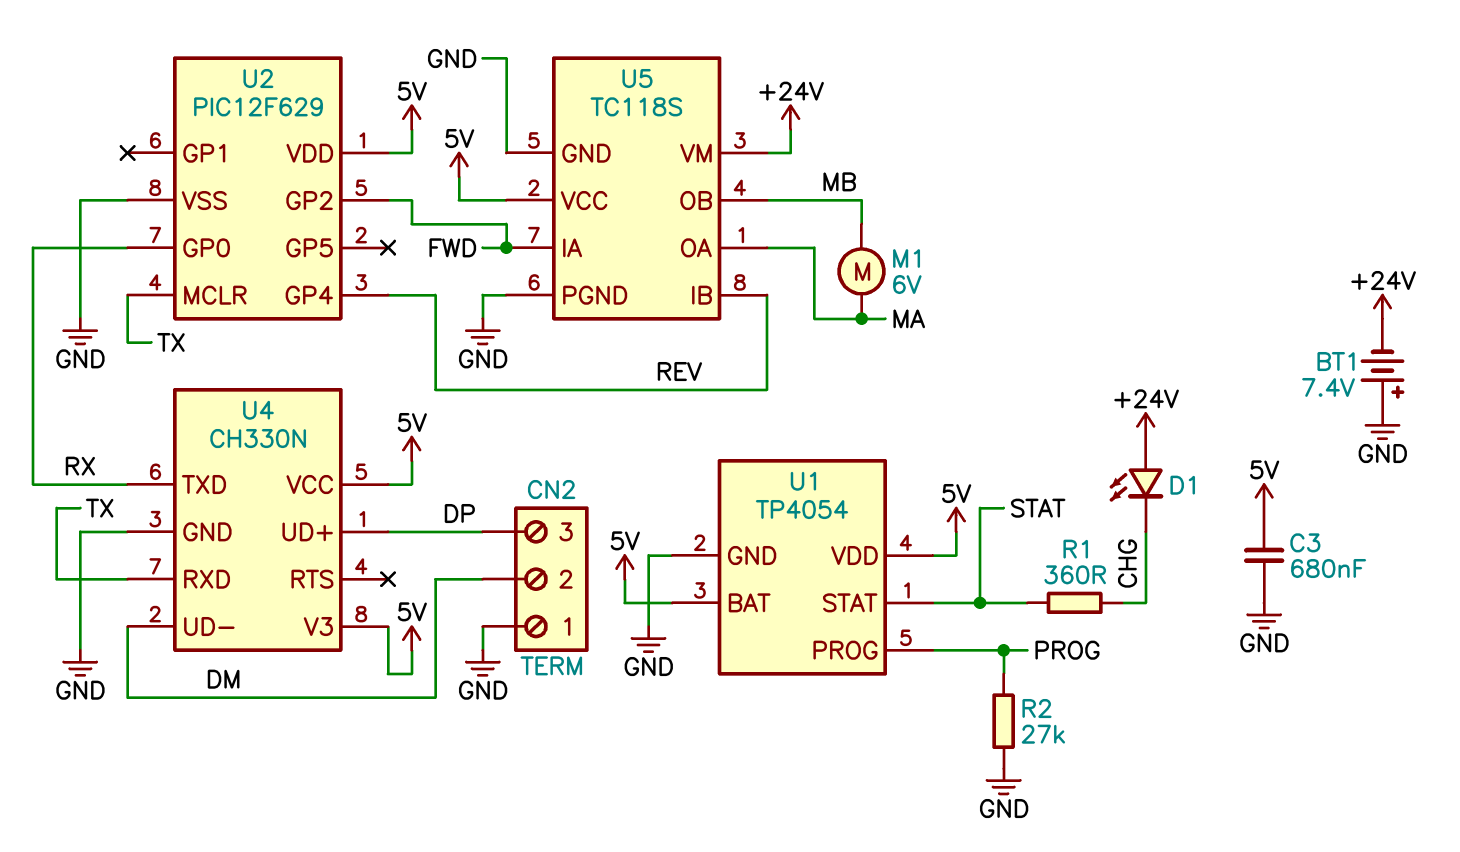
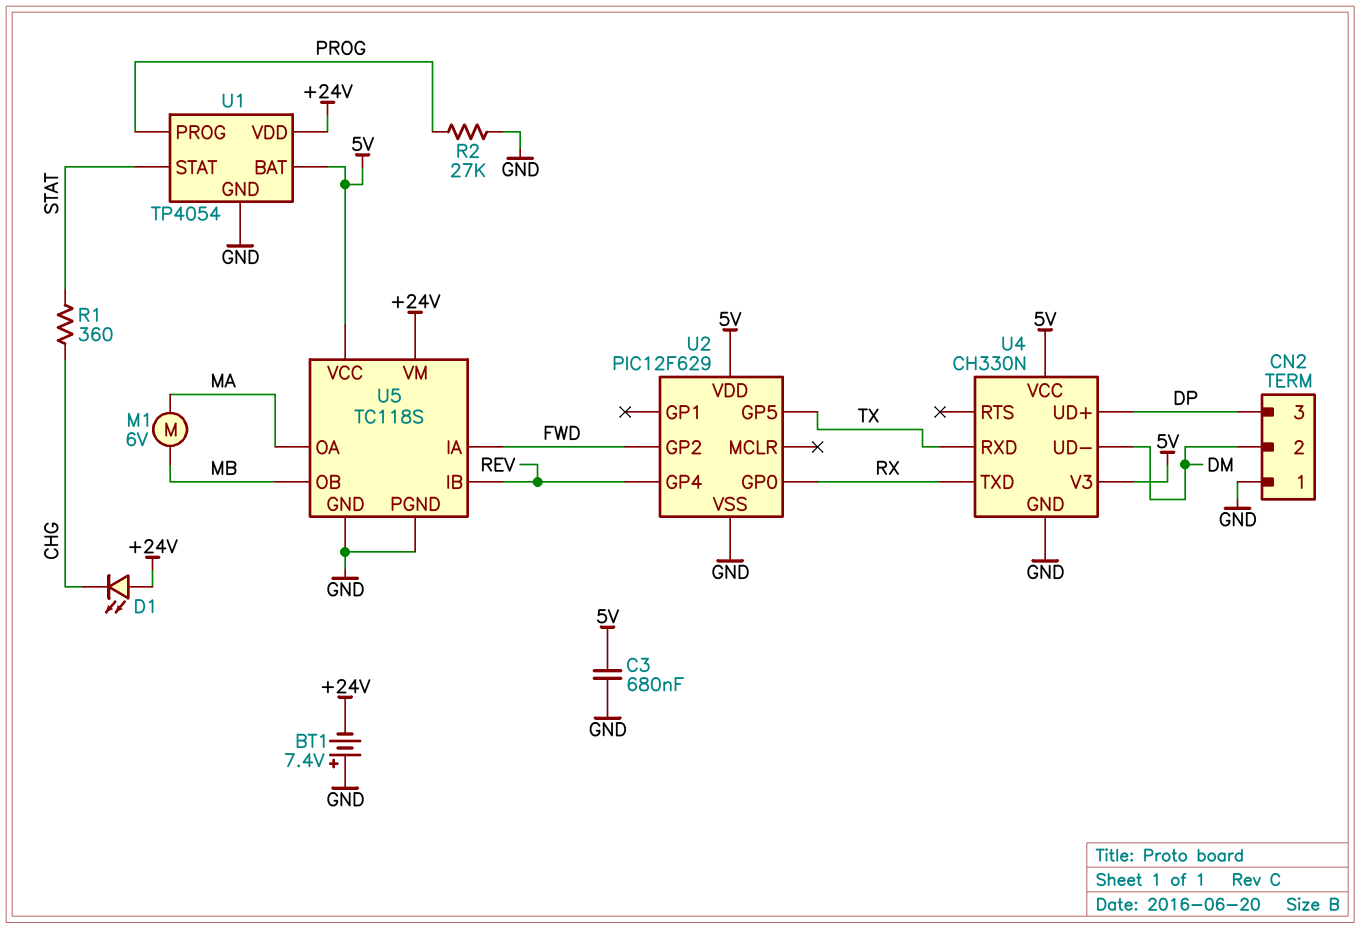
U1 pin VDD: 5V -> +24V
U2 pin GP5: none -> TX
U2 pin MCLR: TX -> none

